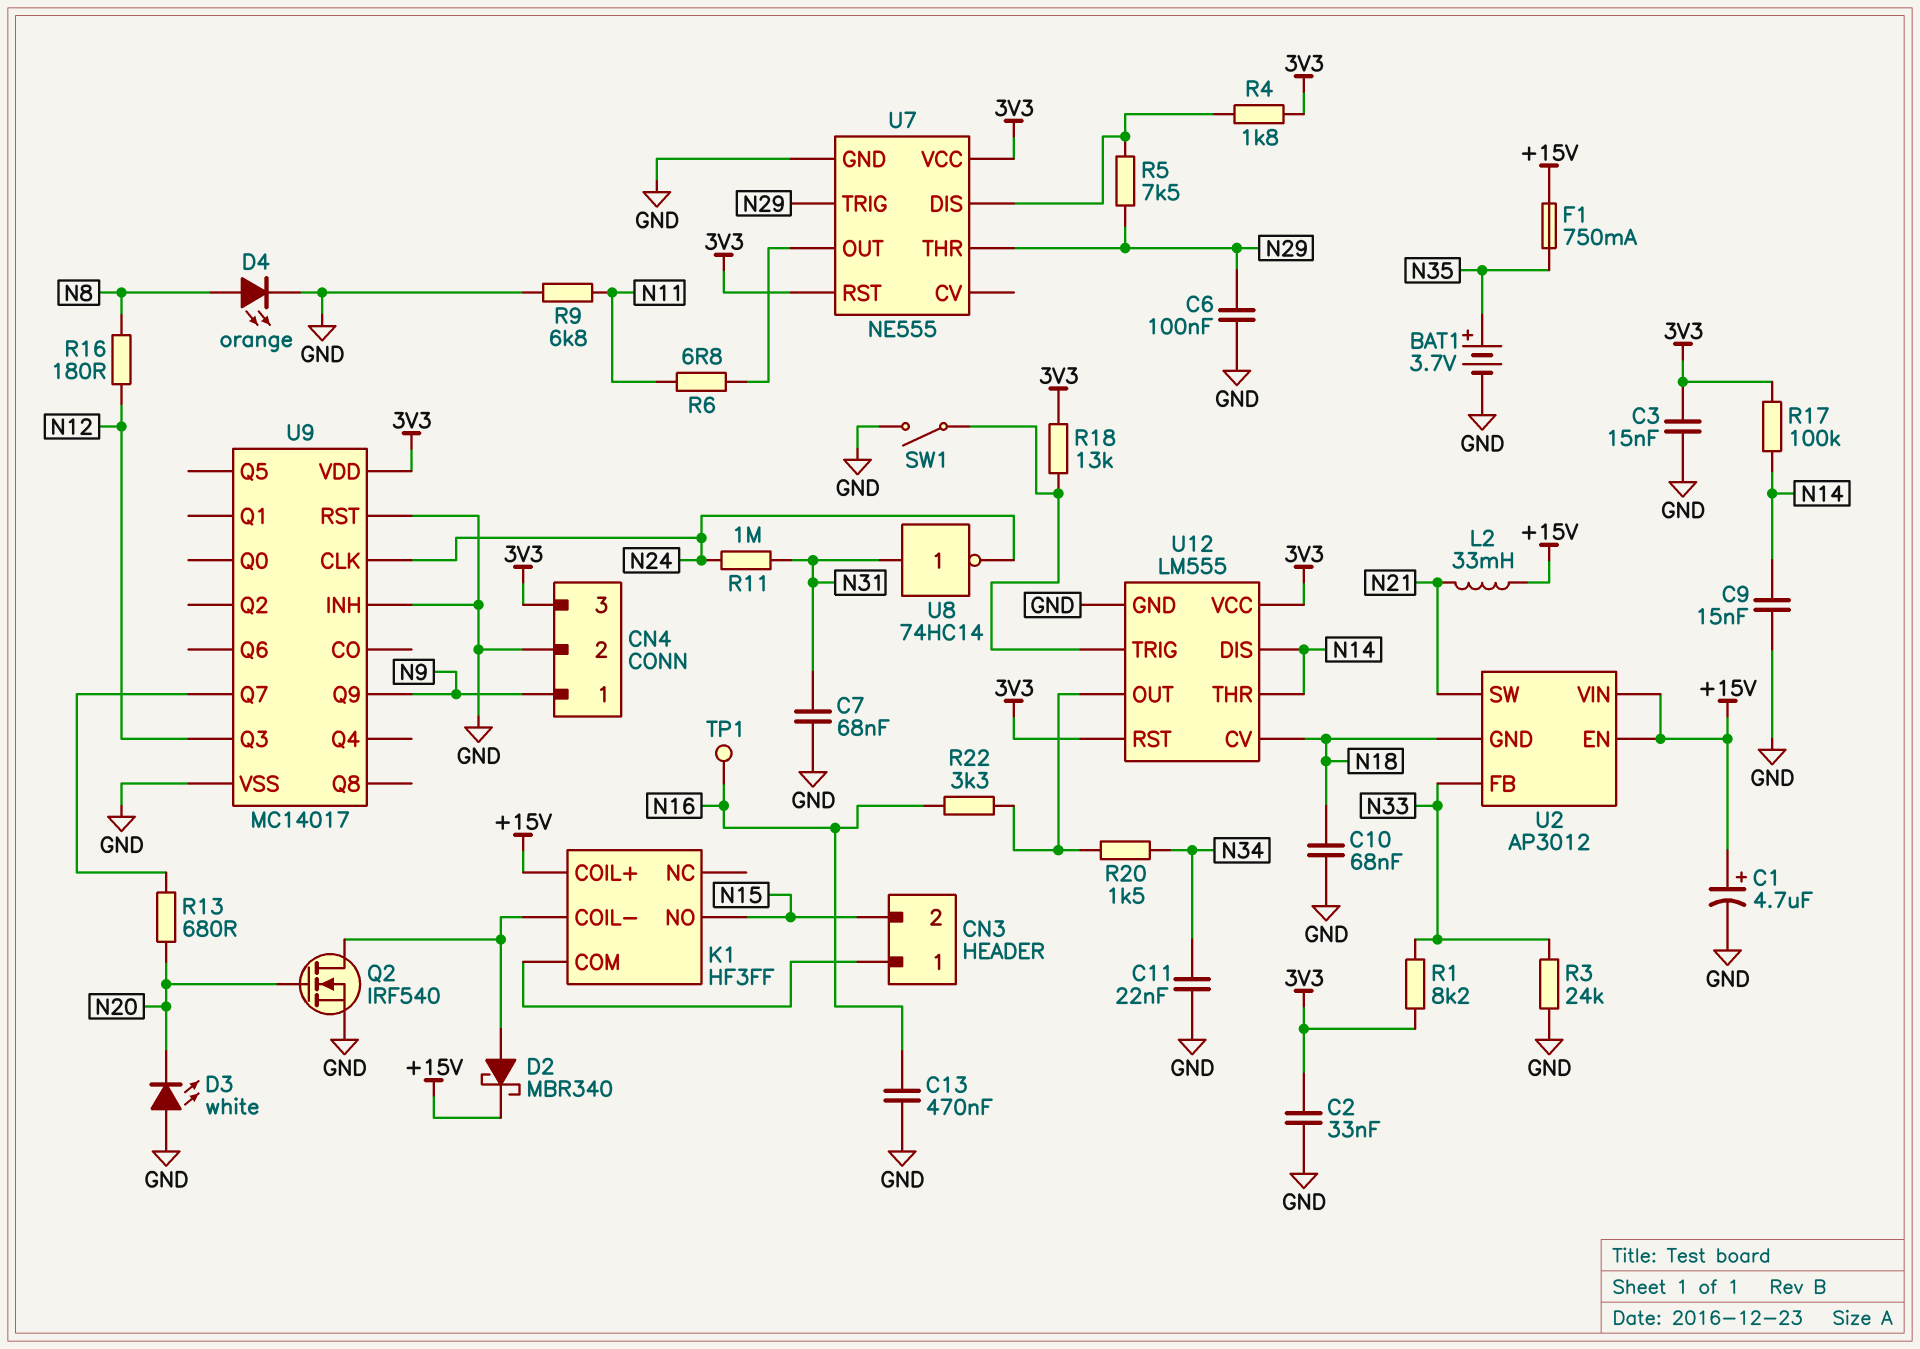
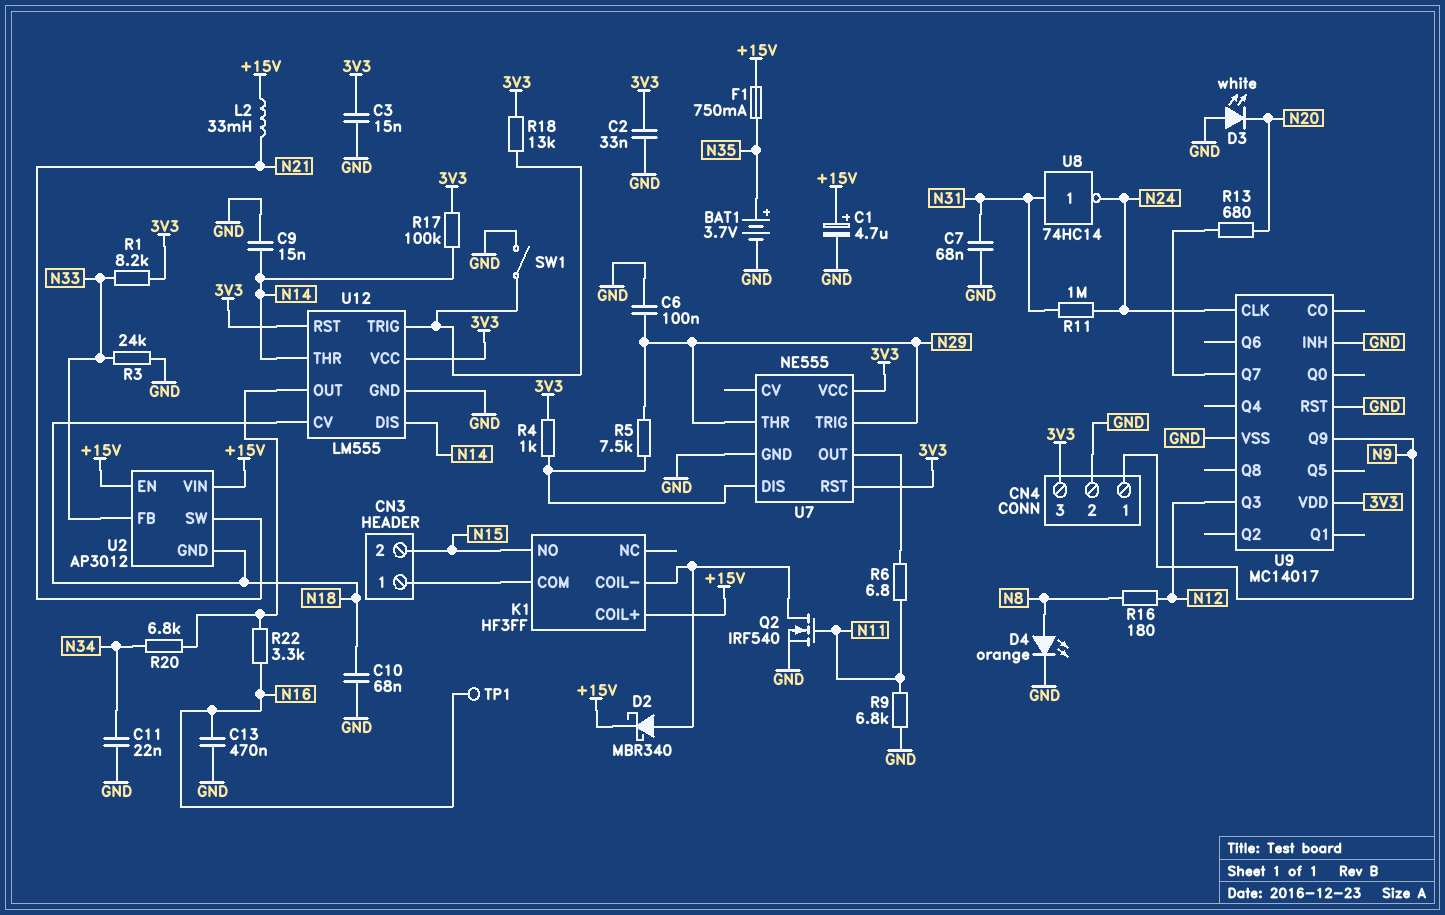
Q2: NMOS IRF540 (G N20, D K1/COIL-, S GND) -> NMOS IRF540 (G N11, D K1/COIL-, S GND)
R4: 1.8k (3V3, U7/DIS) -> 1k (3V3, U7/DIS)
R20: 1.5k (N34, U12/OUT) -> 6.8k (N34, U12/OUT)

